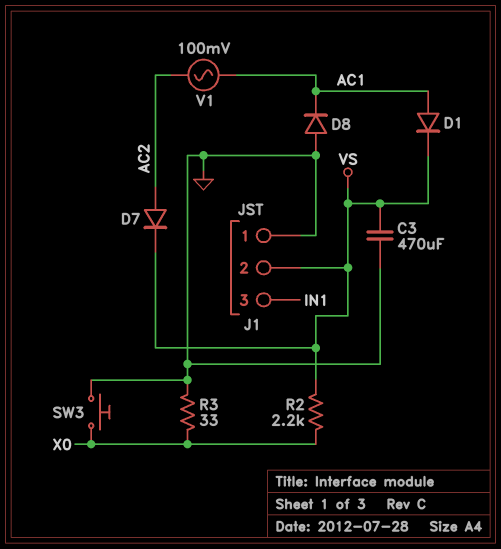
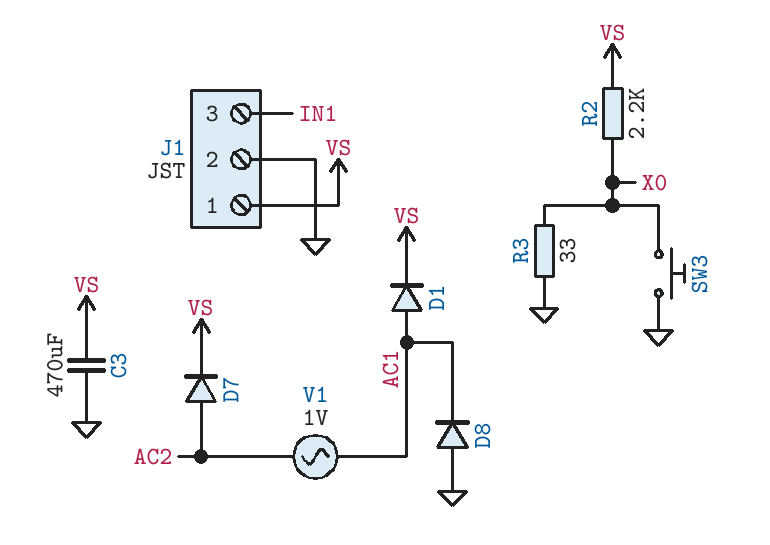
J1 pin 1: GND -> VS
J1 pin 2: VS -> GND
V1: AC 100mV (AC1, AC2) -> AC 1V (AC1, AC2)

